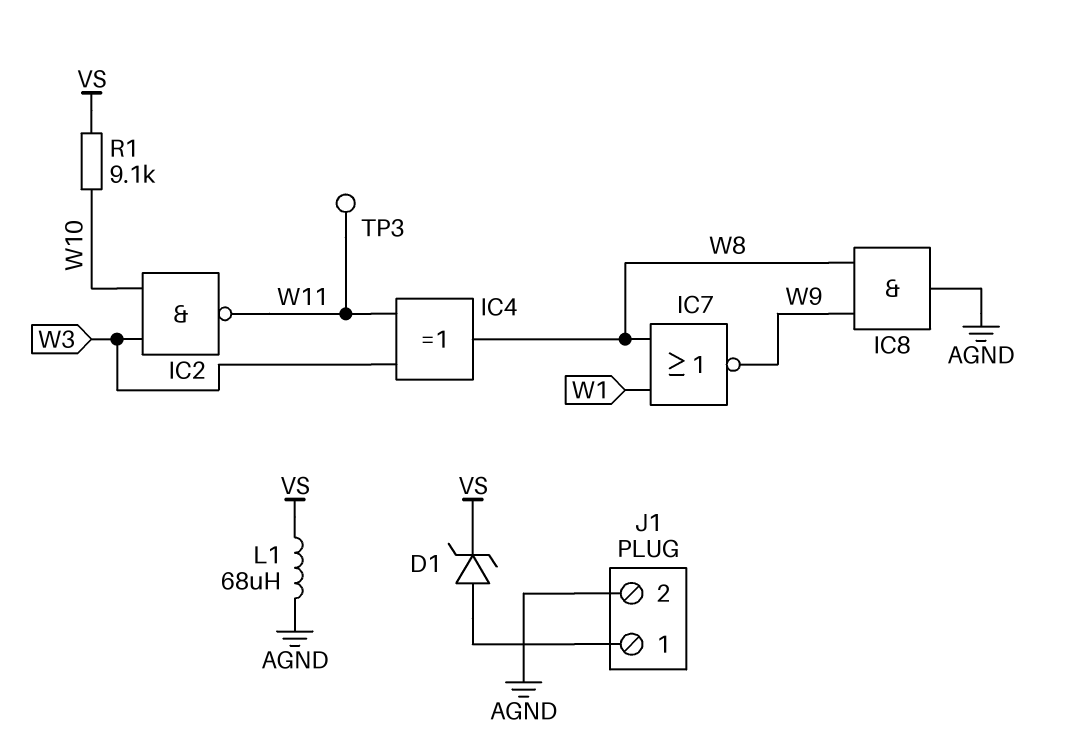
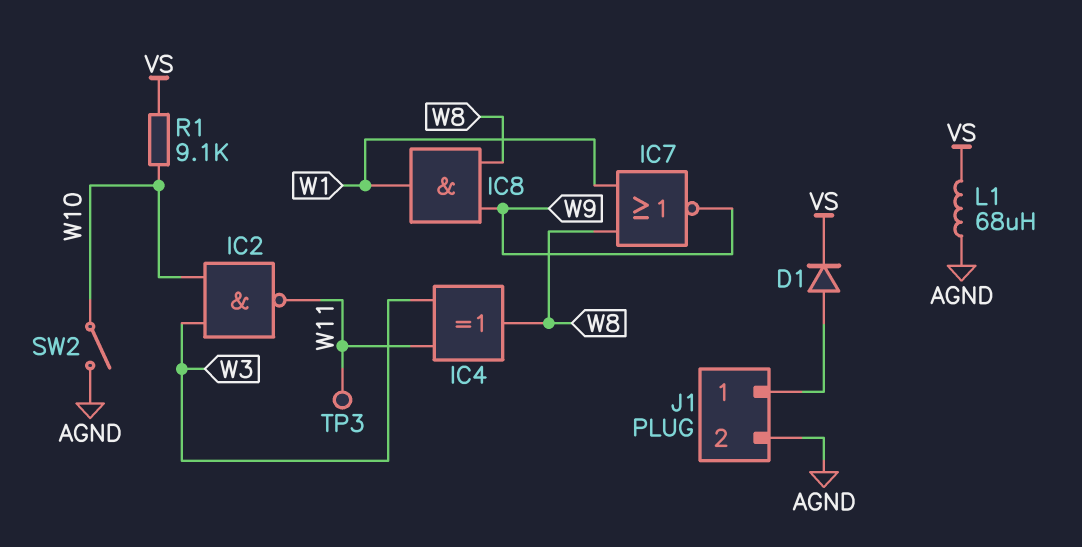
D1: zener (A J1/1, K VS) -> diode (A J1/1, K VS)
IC8: AND (in W8, in W9, out AGND) -> AND (in W8, in W9, out W1)
SW2: none -> switch (AGND, W10)

